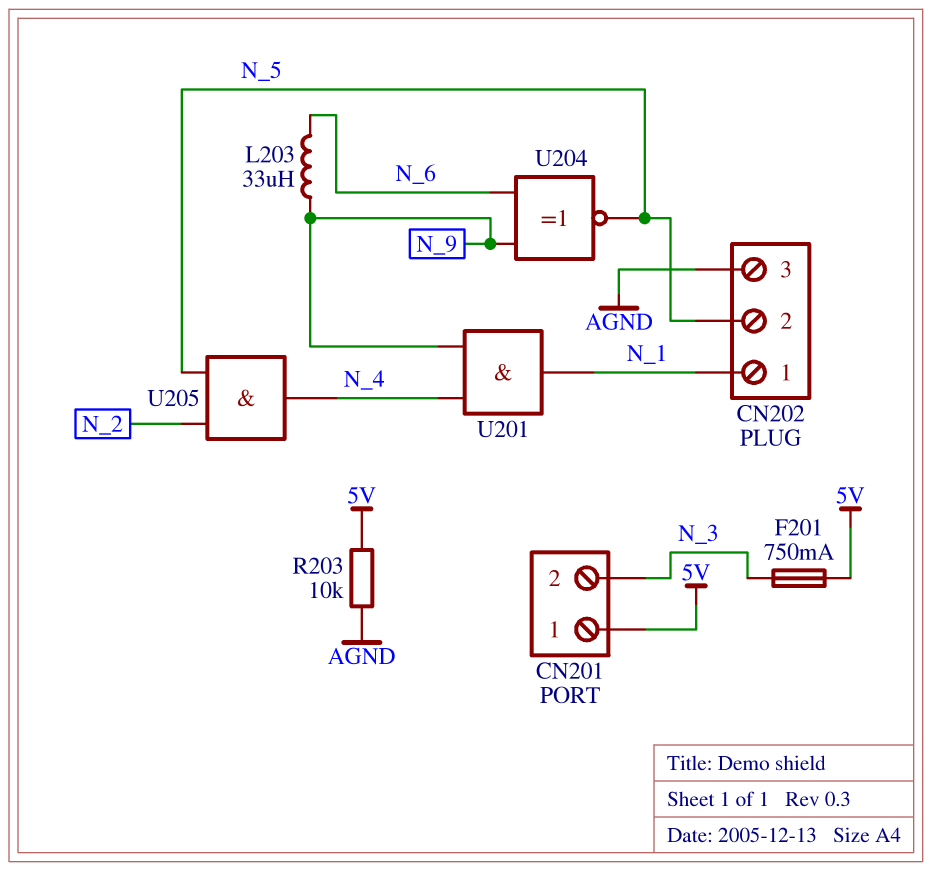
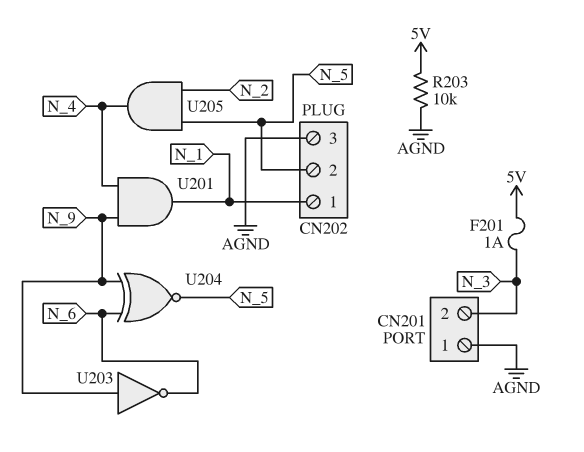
CN201 pin 1: 5V -> AGND
F201: 750mA (5V, N_3) -> 1A (5V, N_3)
L203: 33uH (N_6, N_9) -> none
U203: none -> NOT (in N_9, out N_6)

